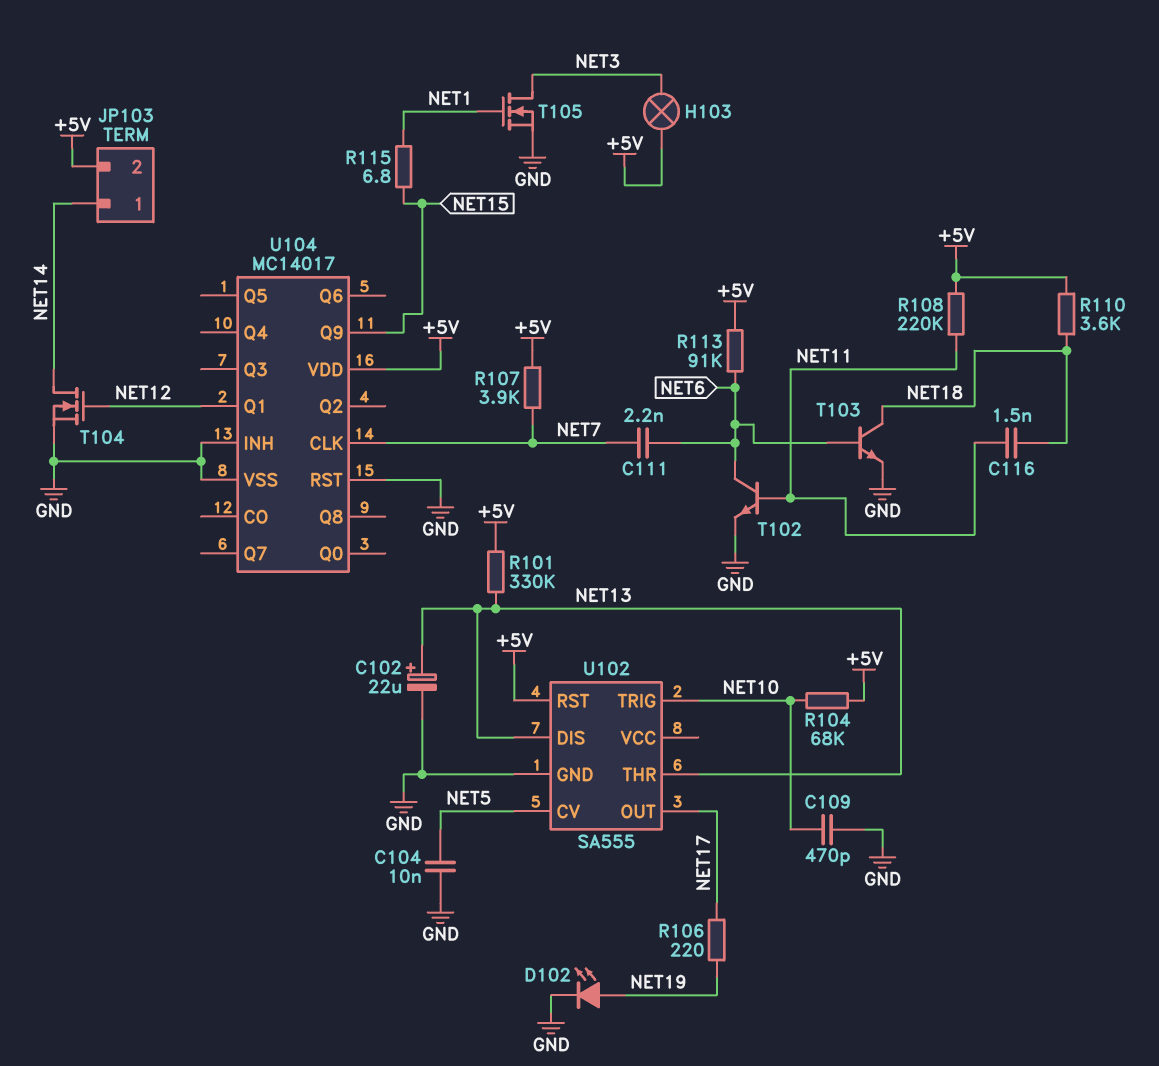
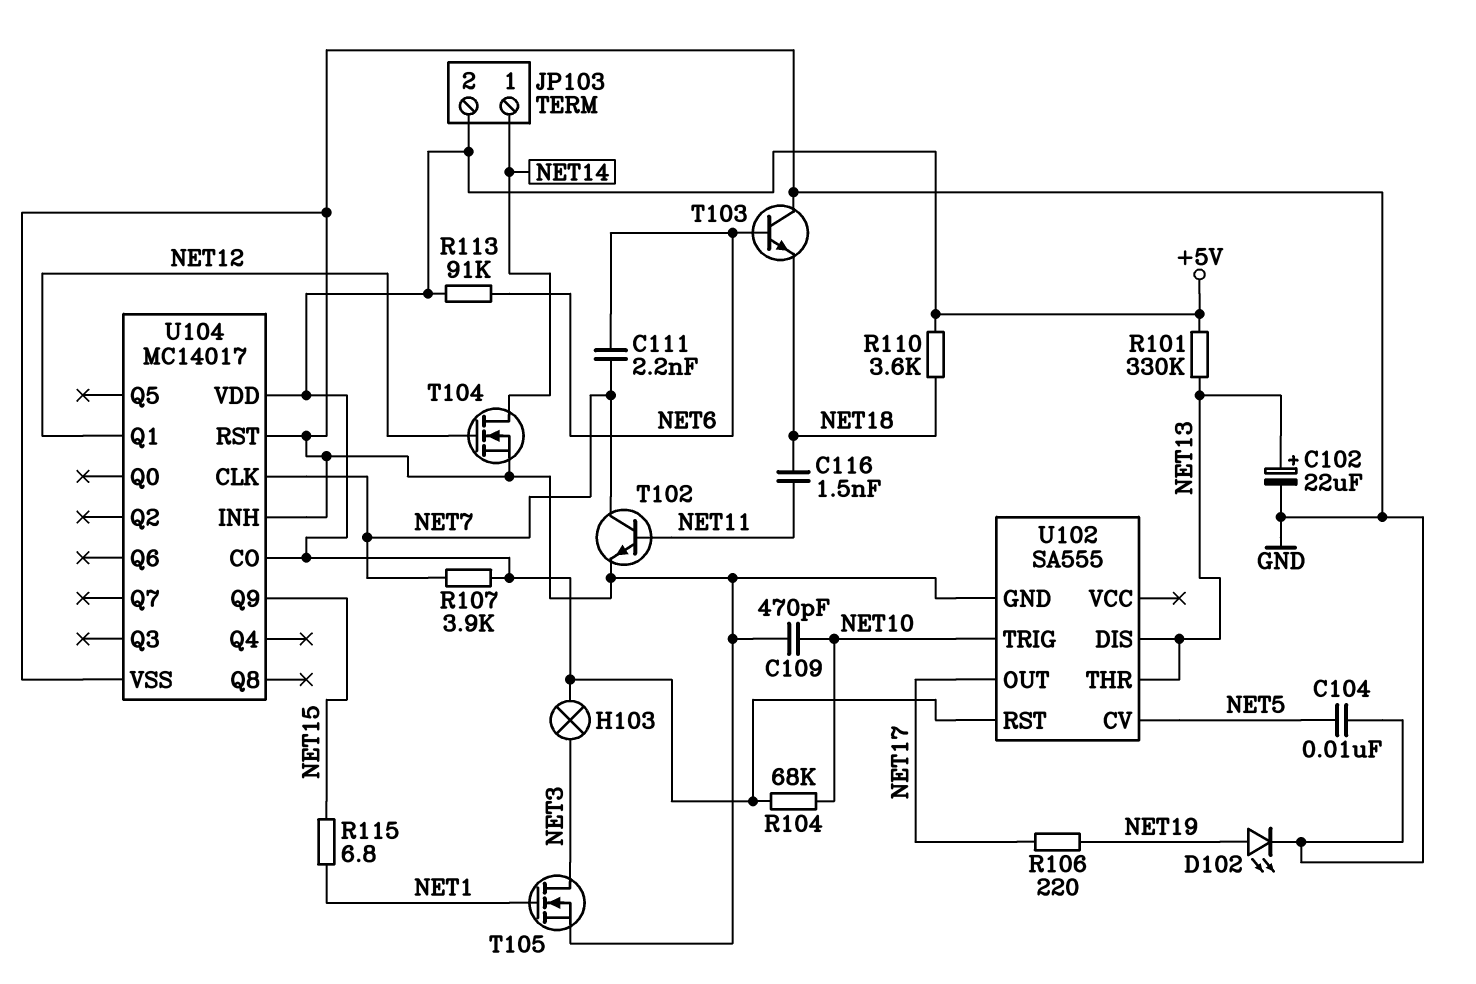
R108: 220k (+5V, NET11) -> none
T102: NPN (B NET11, C NET6, E GND) -> NPN (B NET11, C NET7, E GND)
T103: NPN (B NET6, C NET18, E GND) -> NPN (B NET6, C GND, E NET18)
U104 pin CO: none -> +5V

